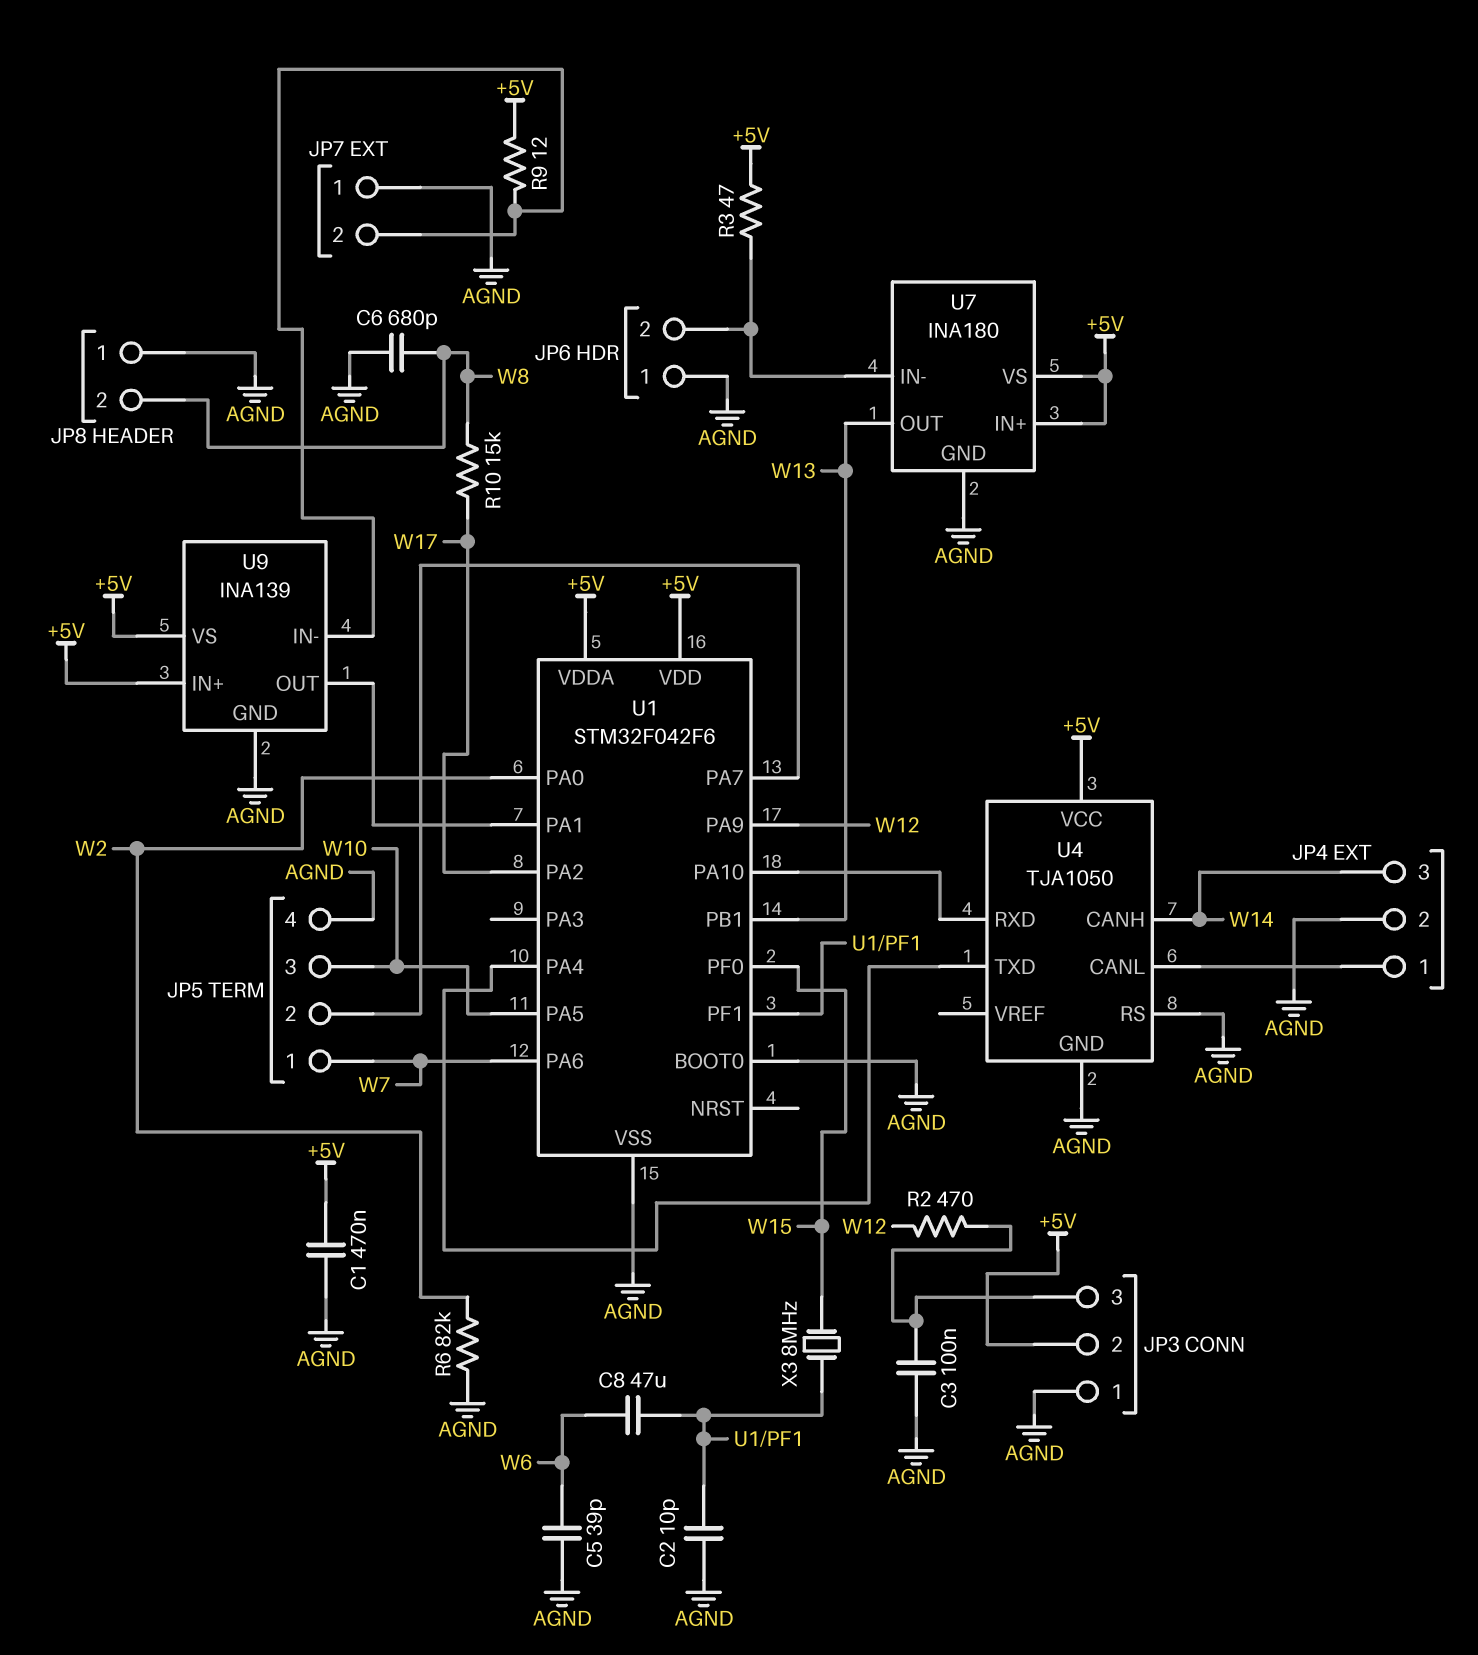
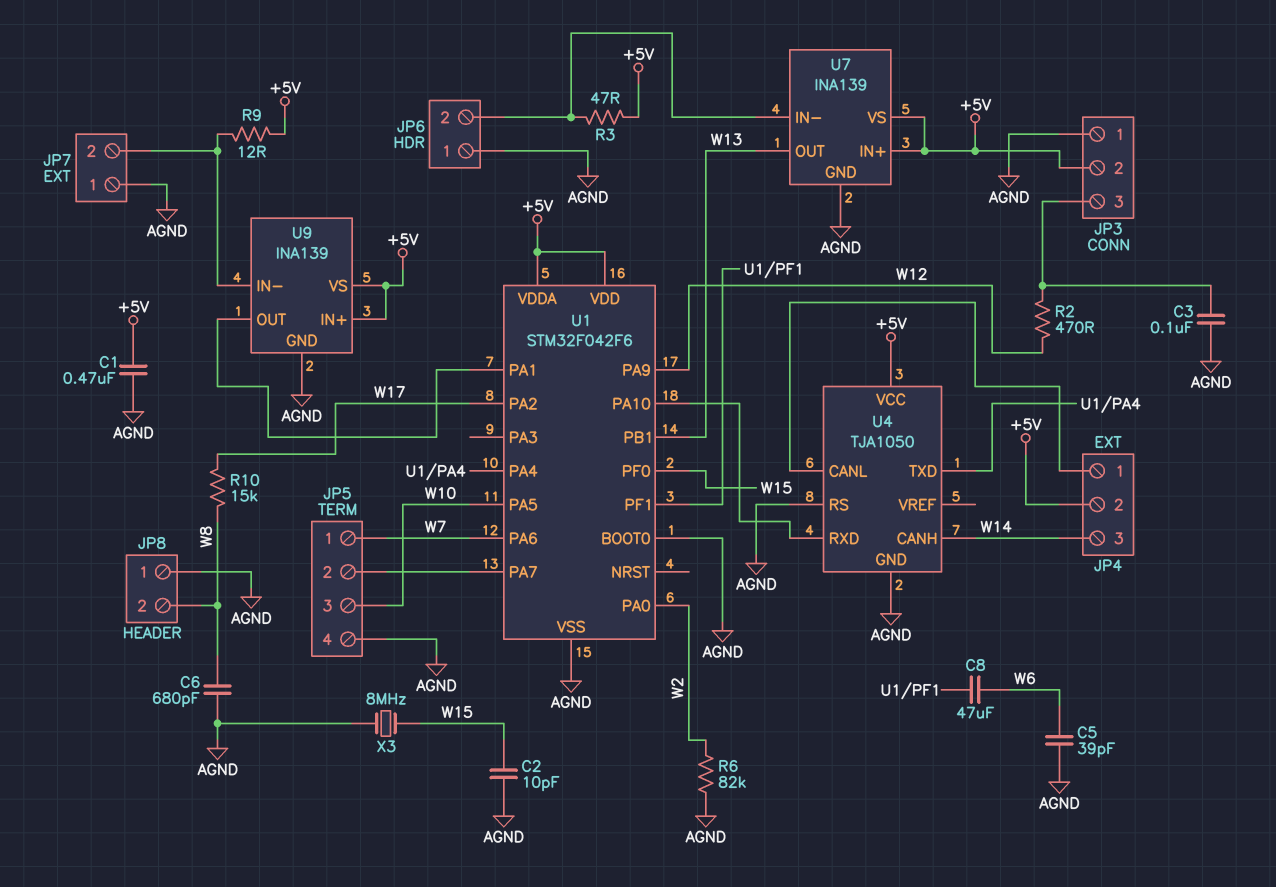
C2: 10pF (AGND, U1/PF1) -> 10pF (AGND, W15)
JP4 pin 2: AGND -> +5V
U7: INA180 -> INA139
X3: 8MHz (U1/PF1, W15) -> 8MHz (AGND, W15)

